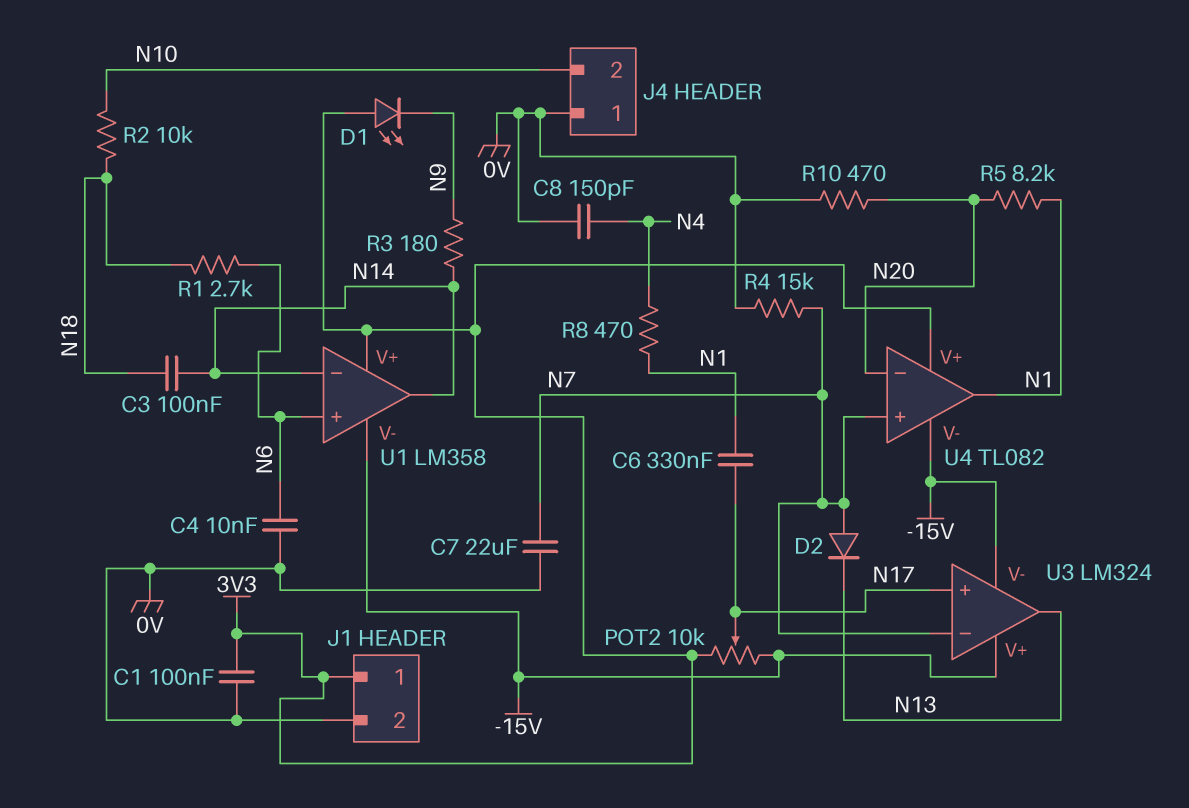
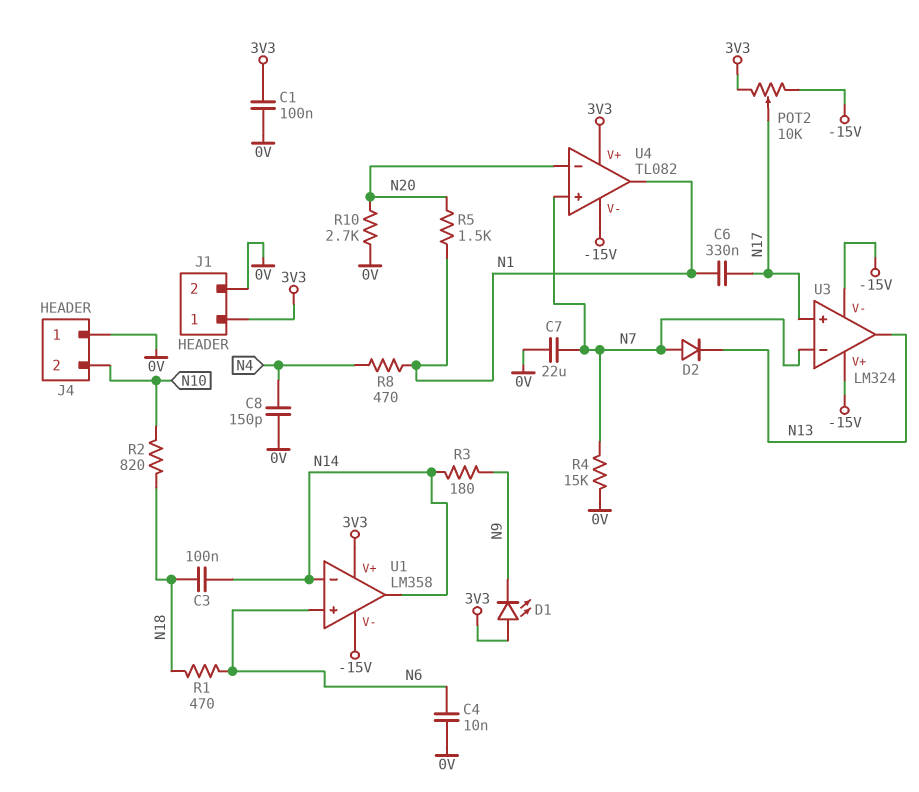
R1: 2.7k (N6, N18) -> 470 (N6, N18)
R2: 10k (N10, N18) -> 820 (N10, N18)
R5: 8.2k (N1, N20) -> 1.5k (N1, N20)
R10: 470 (0V, N20) -> 2.7k (0V, N20)

